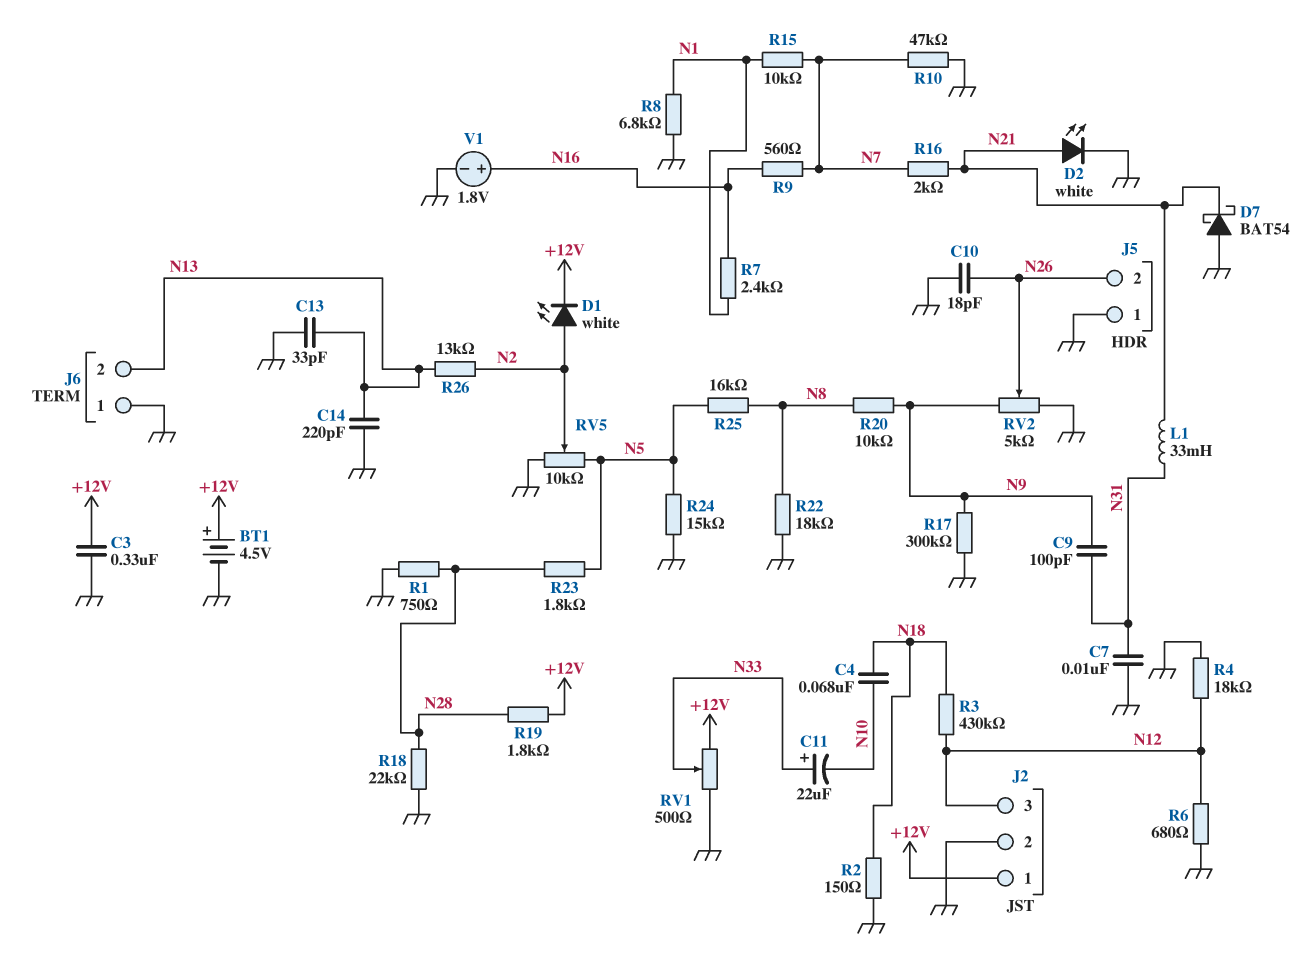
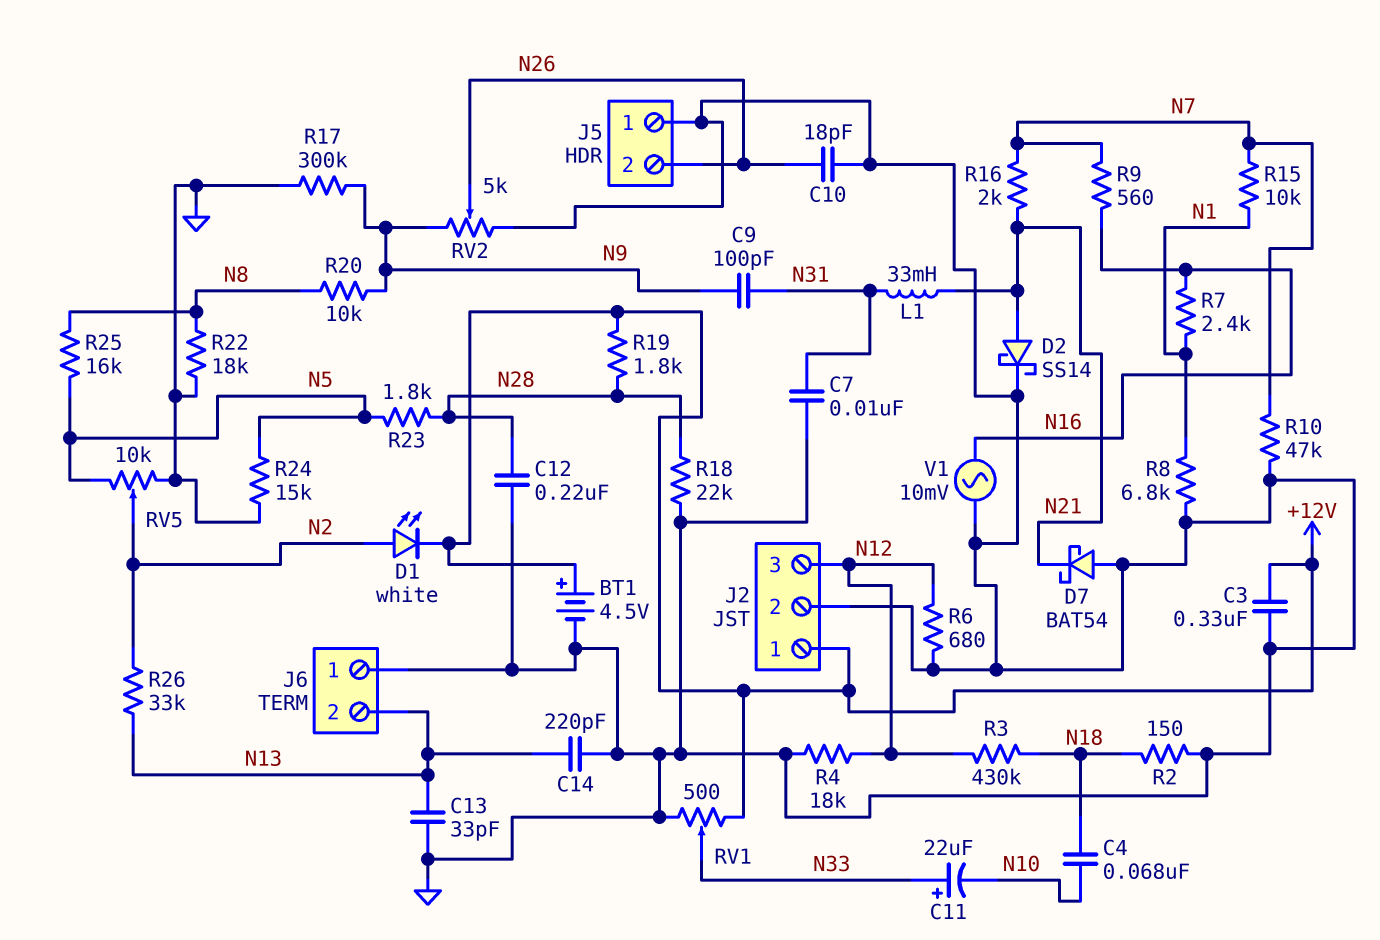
C12: none -> 220nF (GND, N28)
D2: LED white (A N21, K GND) -> schottky SS14 (A N21, K GND)
R1: 750 (GND, N28) -> none
R26: 13k (N2, N13) -> 33k (N2, N13)
V1: 1.8V (plus N16, minus GND) -> AC 10mV (GND, N16)

